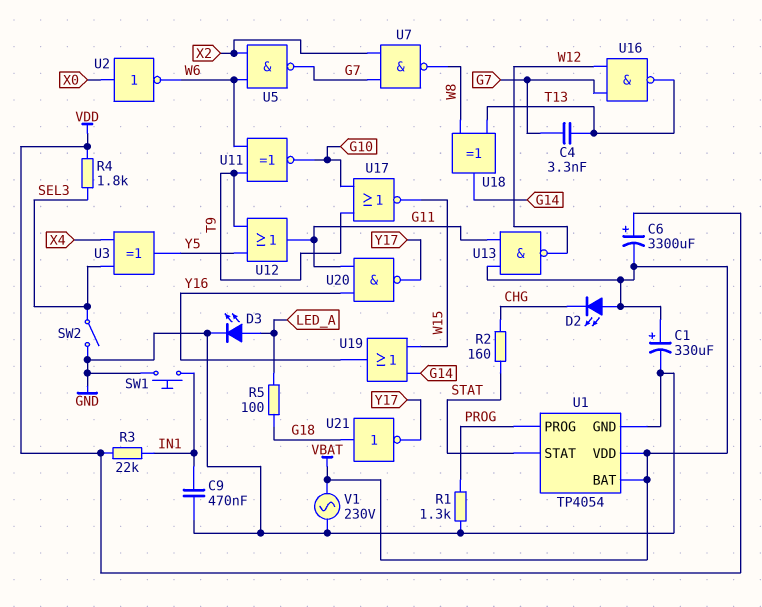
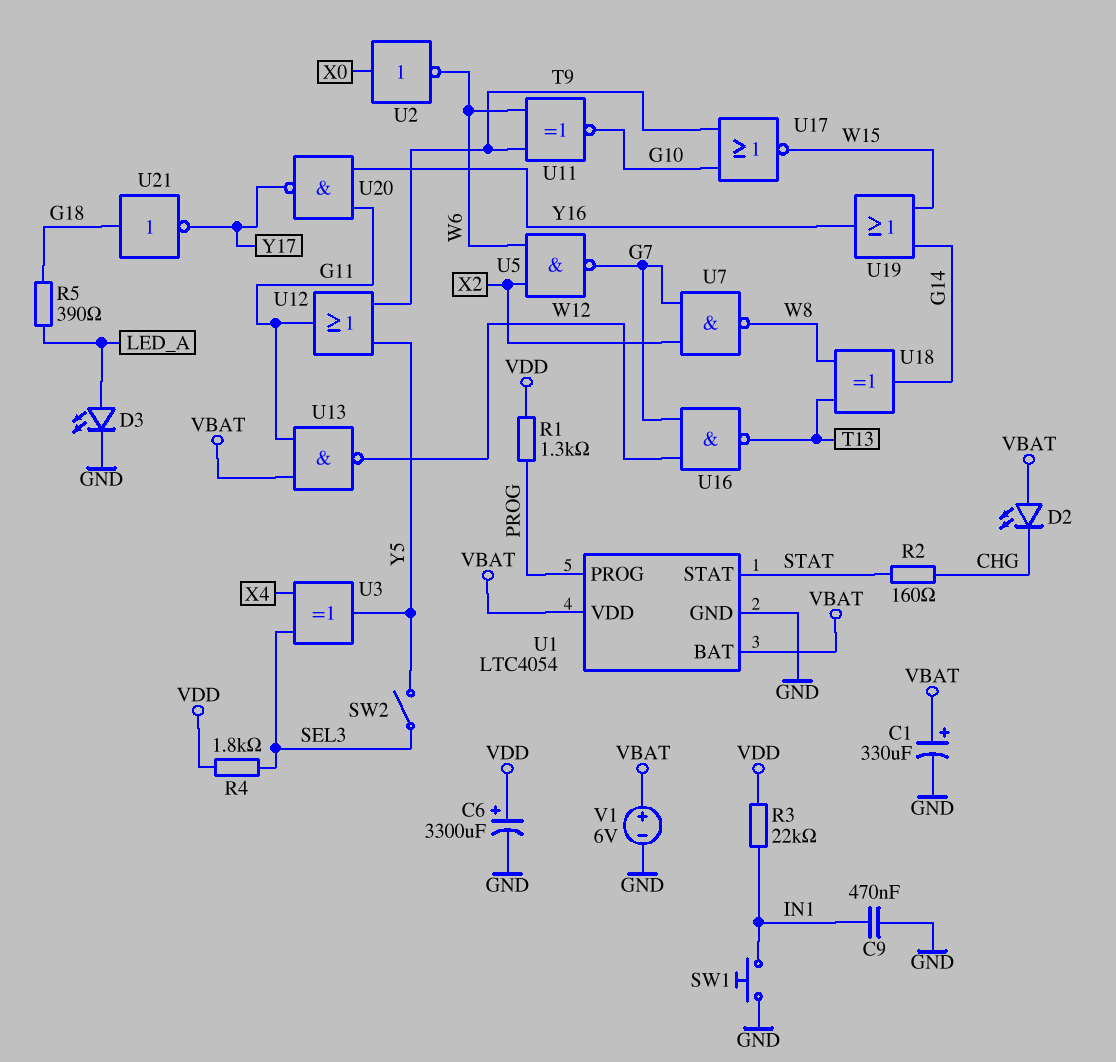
C4: 3.3nF (G7, T13) -> none
C6: 3300uF (plus VDD, minus VBAT) -> 3300uF (plus VDD, minus GND)
R1: 1.3k (GND, PROG) -> 1.3k (PROG, VDD)
R5: 100 (G18, LED_A) -> 390 (G18, LED_A)
SW2: switch (GND, SEL3) -> switch (SEL3, Y5)
U1: TP4054 -> LTC4054
V1: AC 230V (GND, VBAT) -> 6V (plus VBAT, minus GND)

